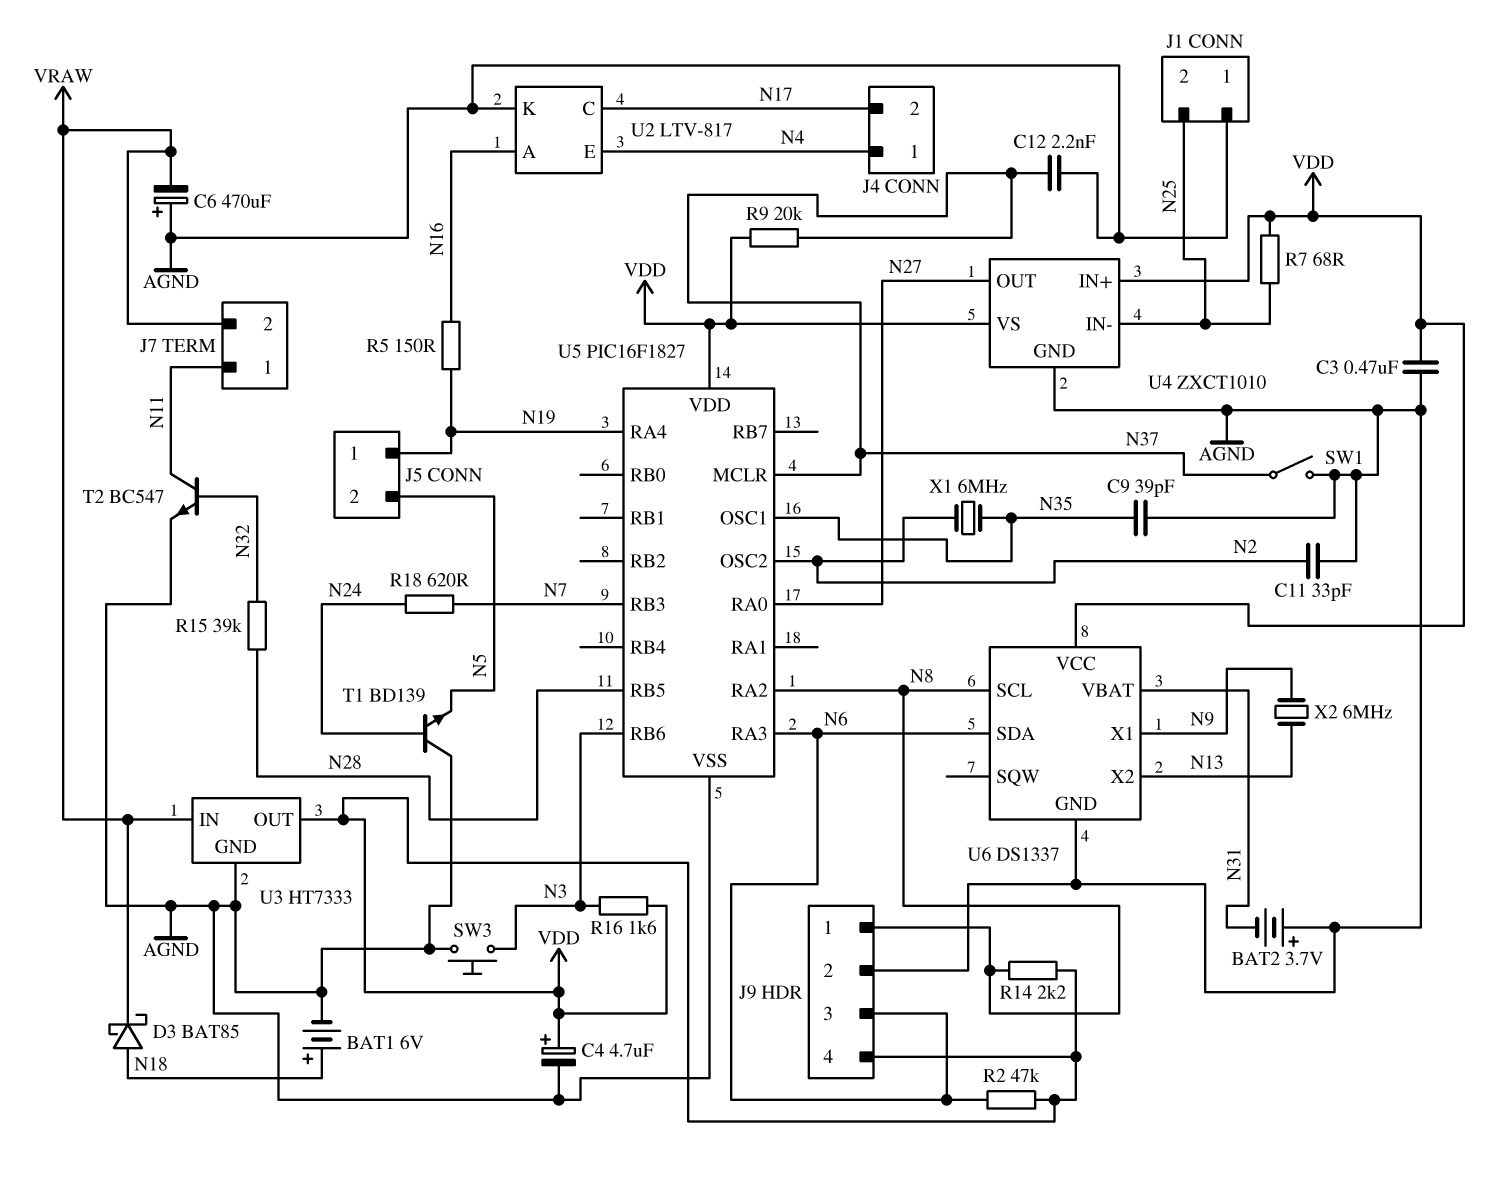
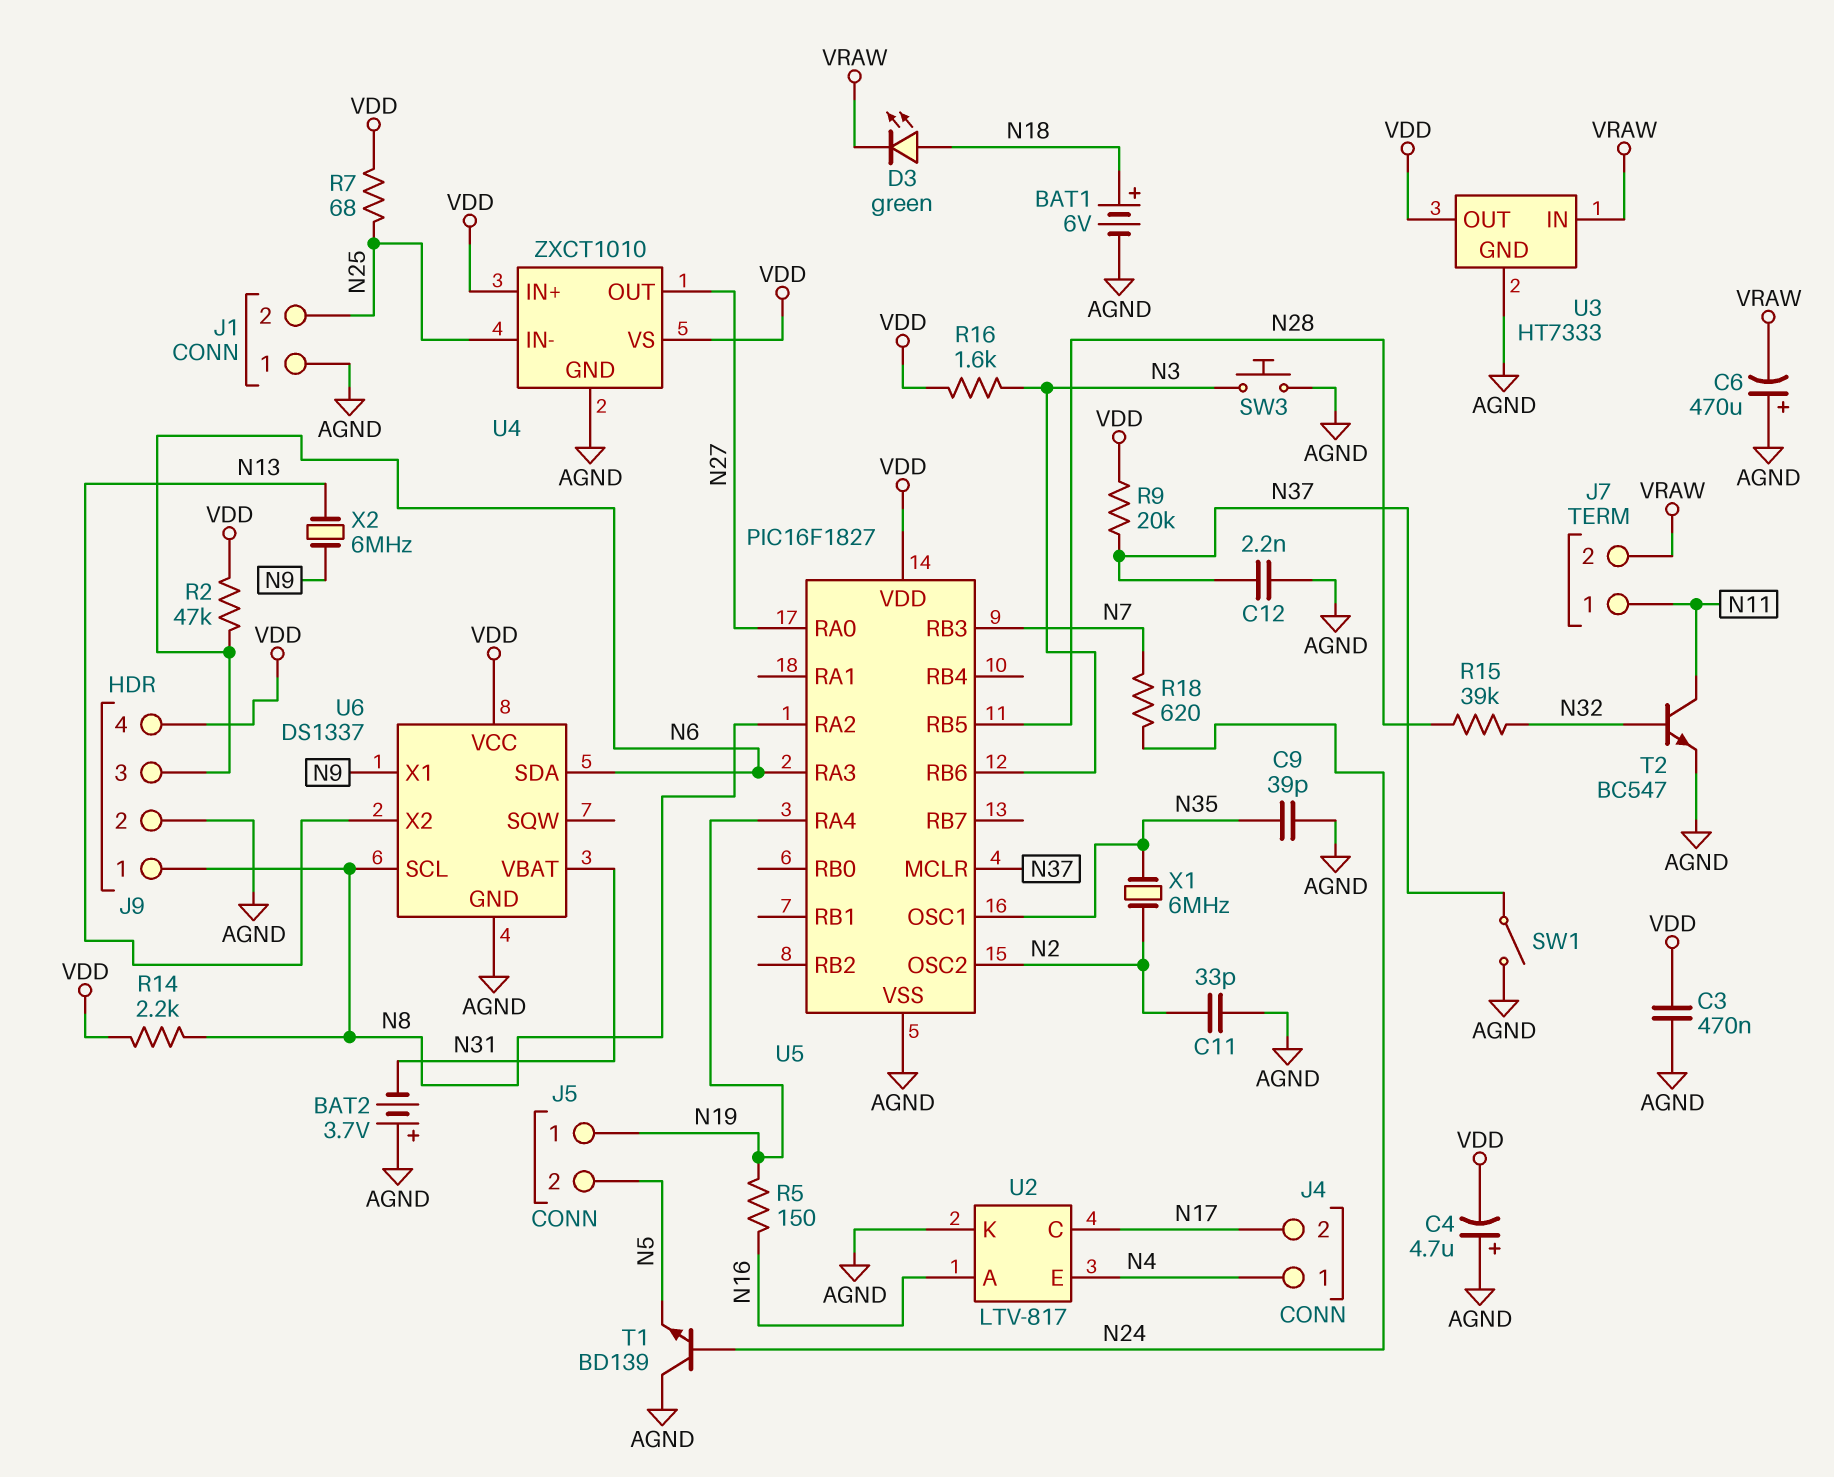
C4: 4.7uF (plus VDD, minus AGND) -> 4.7uF (plus AGND, minus VDD)
D3: schottky BAT85 (A N18, K VRAW) -> LED green (A N18, K VRAW)

